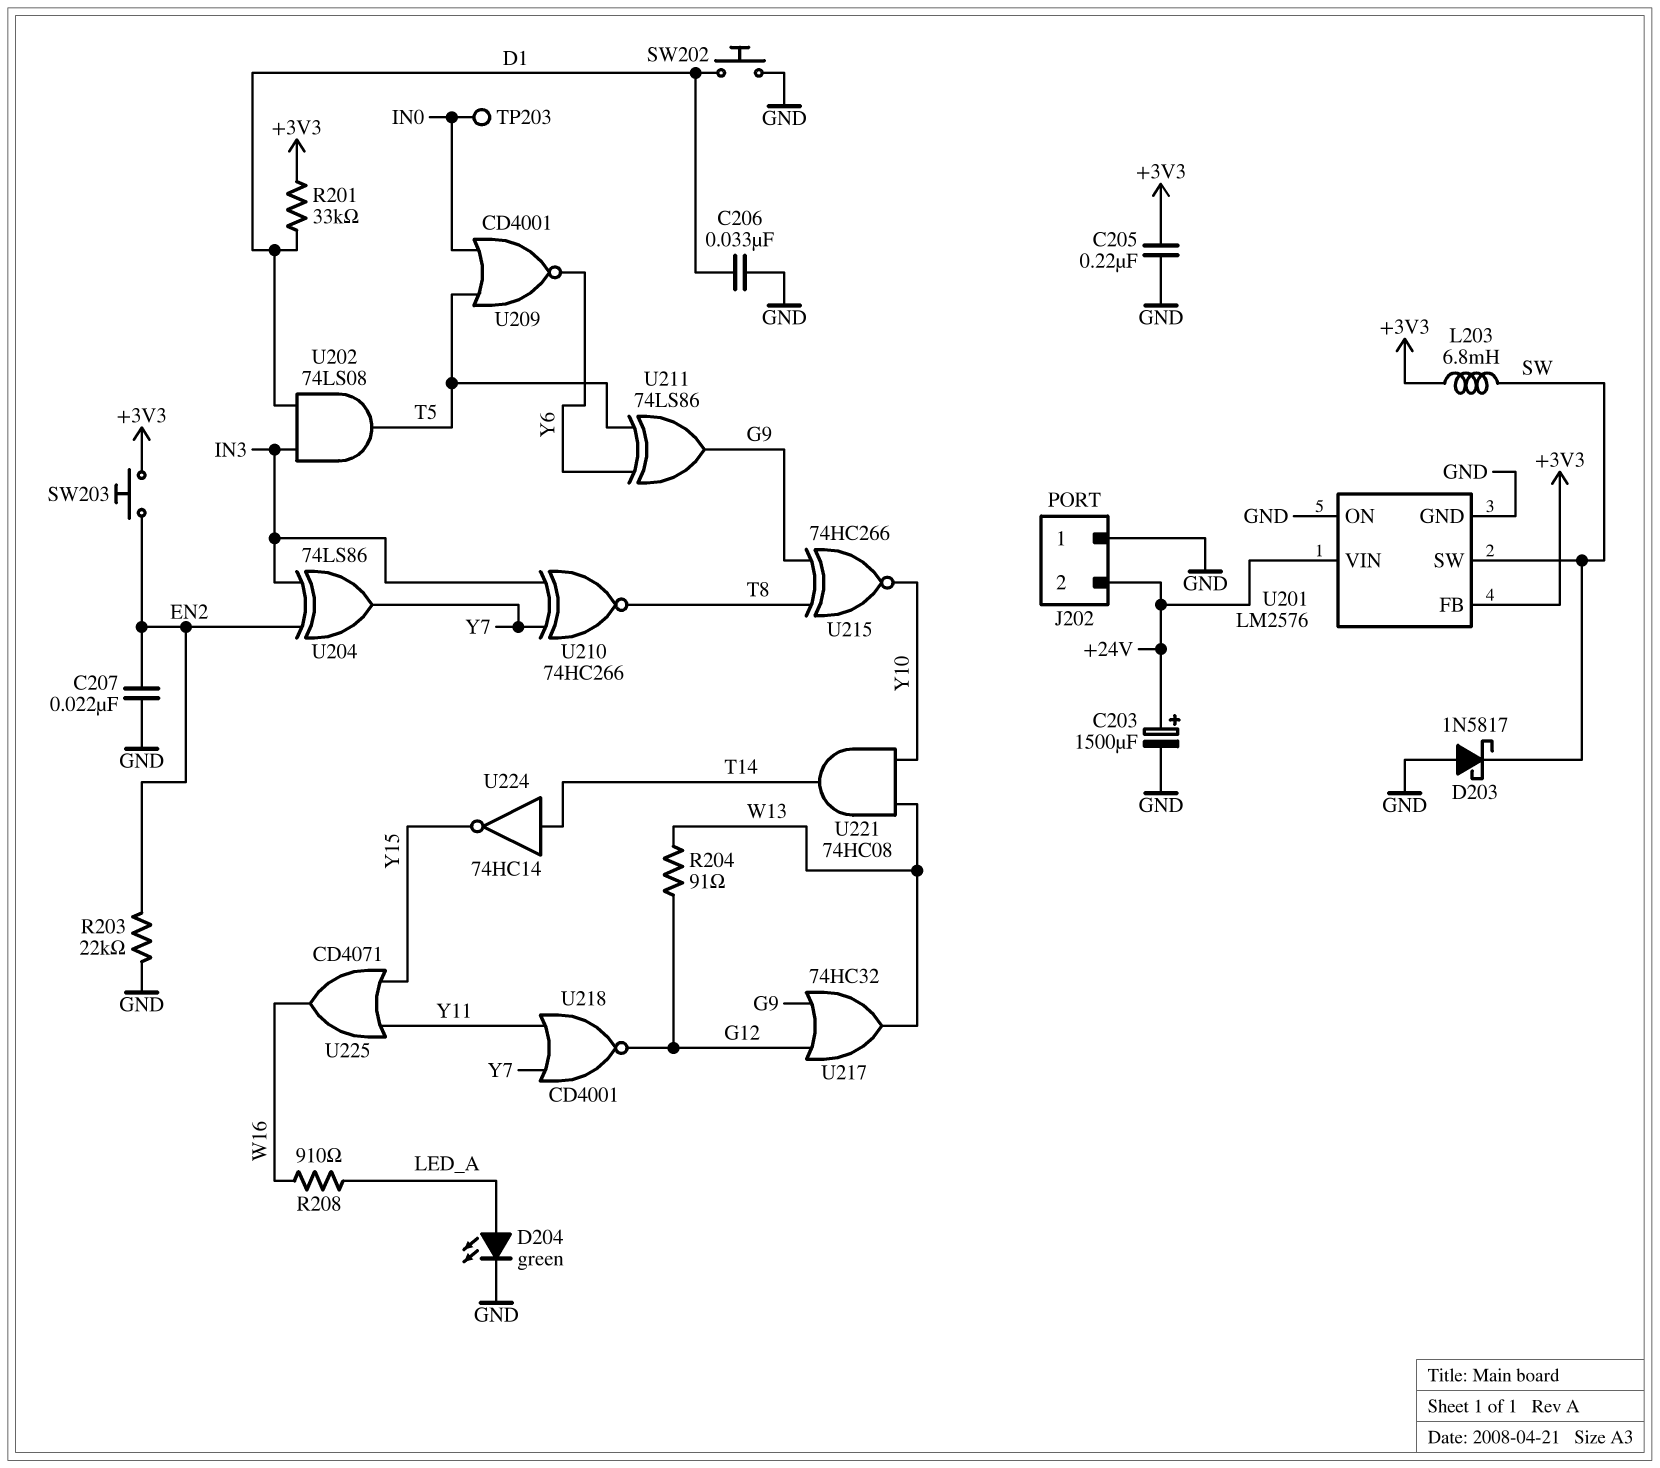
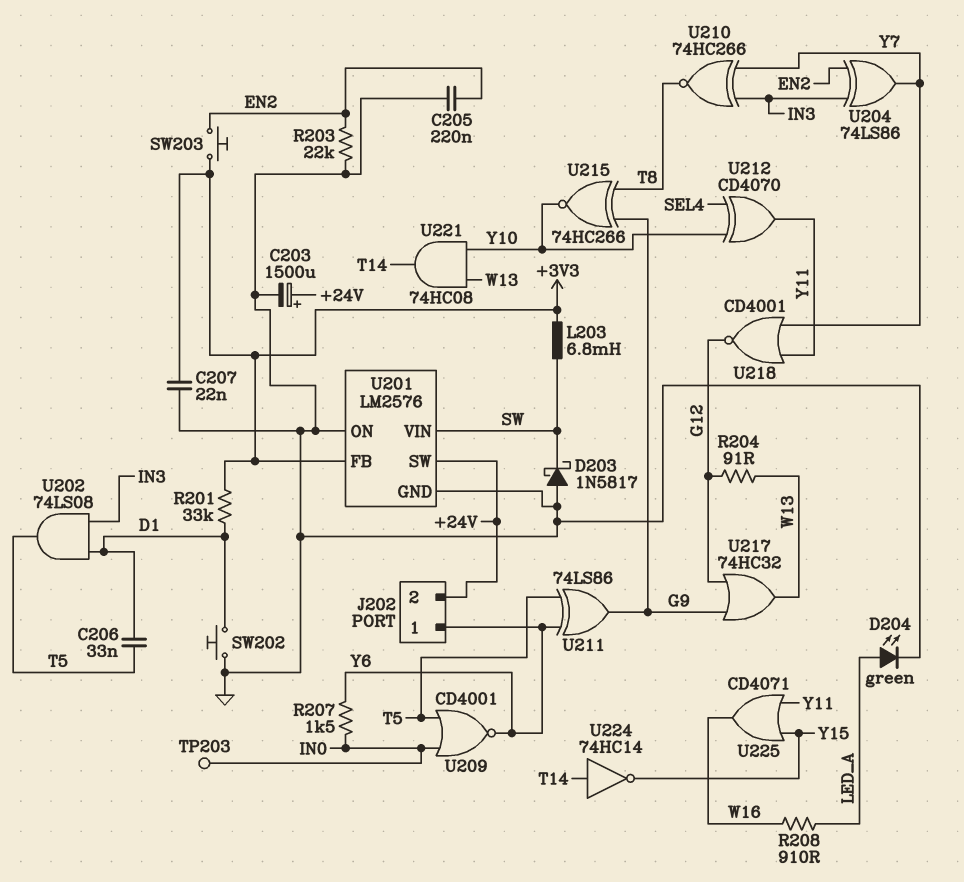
C205: 220nF (+3V3, GND) -> 220nF (EN2, GND)
C206: 33nF (D1, GND) -> 33nF (D1, T5)
C207: 22nF (EN2, GND) -> 22nF (+3V3, GND)
J202 pin 1: GND -> Y6
R207: none -> 1.5k (IN0, Y6)
U201 pin SW: SW -> +24V
U201 pin VIN: +24V -> SW
U212: none -> XOR CD4070 (in SEL4, in Y10, out Y11)

